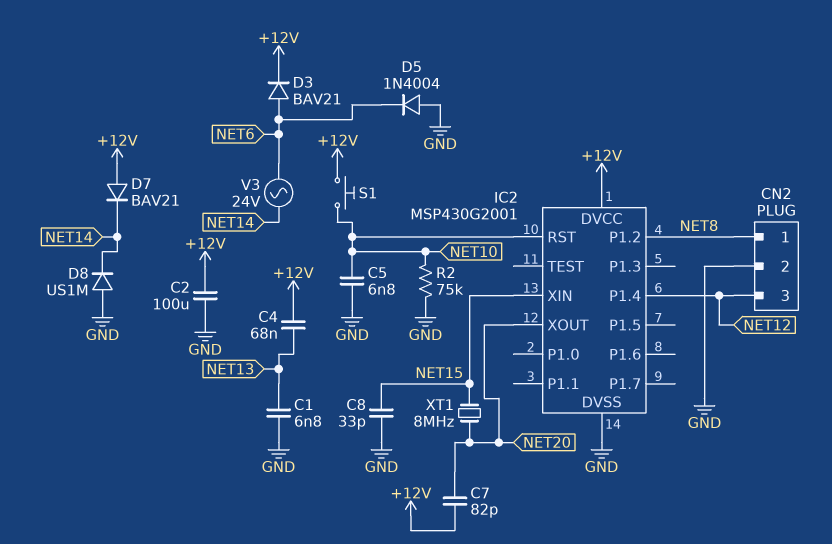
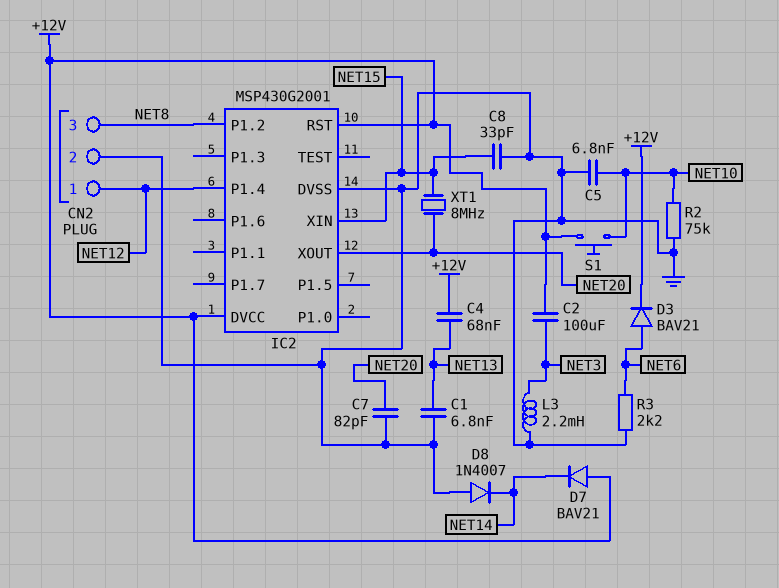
C2: 100uF (+12V, GND) -> 100uF (+12V, NET3)
C7: 82pF (+12V, NET20) -> 82pF (GND, NET20)
CN2 pin 1: NET8 -> NET12
CN2 pin 3: NET12 -> NET8
D5: diode 1N4004 (A GND, K NET6) -> none
D8: diode US1M (A GND, K NET14) -> diode 1N4007 (A GND, K NET14)
IC2 pin RST: NET10 -> +12V
L3: none -> 2.2mH (GND, NET3)
R3: none -> 2.2k (GND, NET6)
V3: AC 24V (NET6, NET14) -> none

